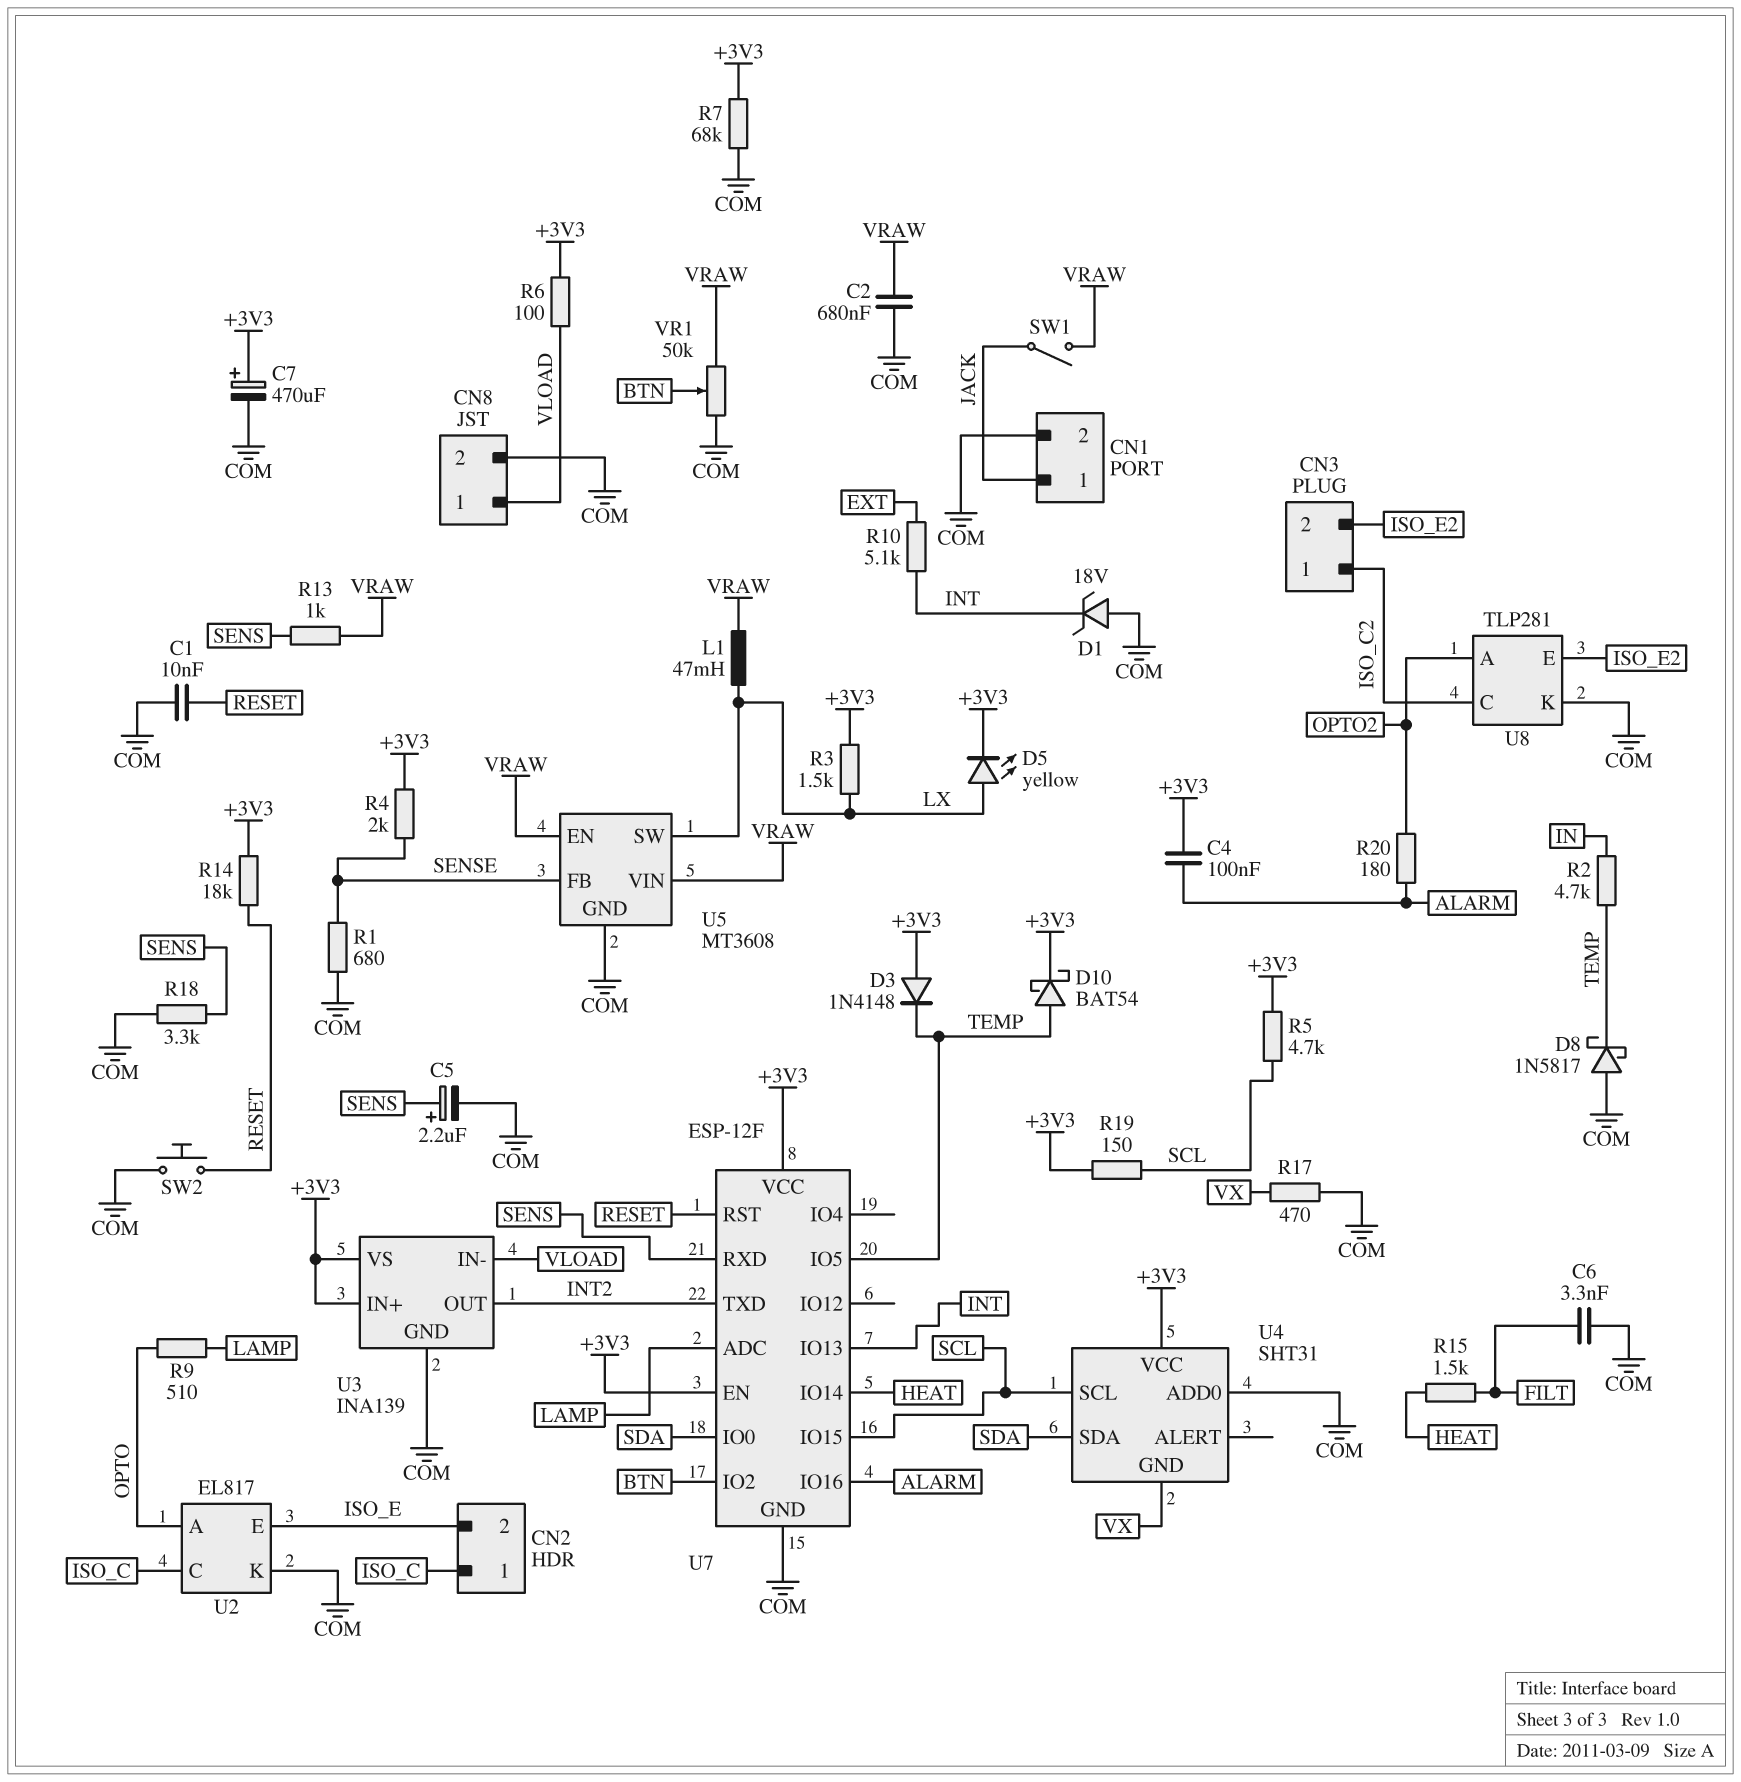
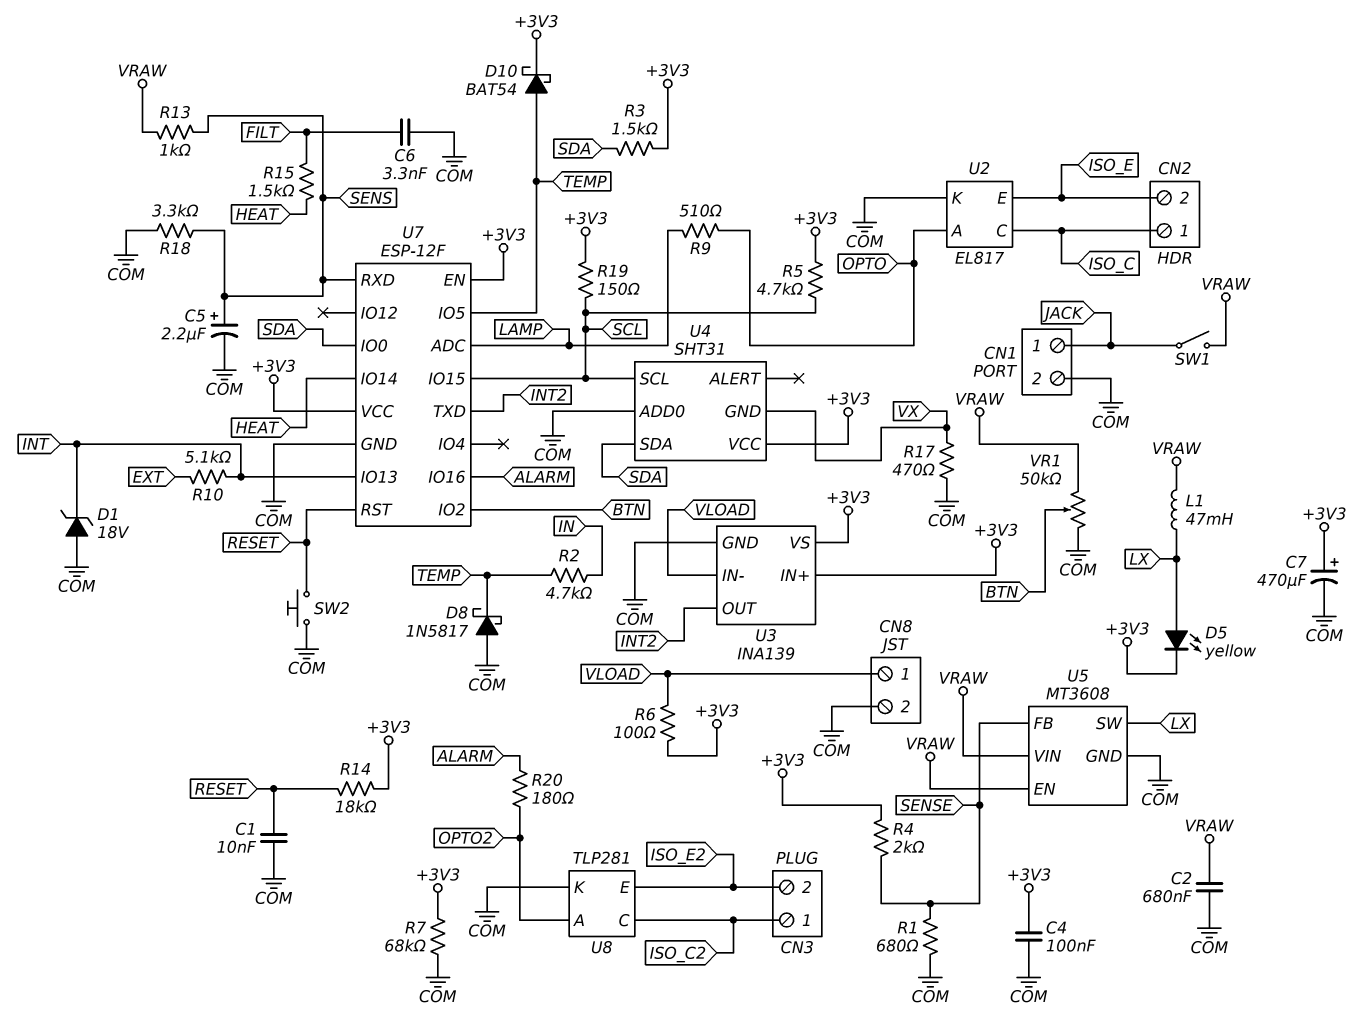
C4: 100nF (+3V3, ALARM) -> 100nF (+3V3, COM)
D3: diode 1N4148 (A +3V3, K TEMP) -> none
R3: 1.5k (+3V3, LX) -> 1.5k (+3V3, SDA)

